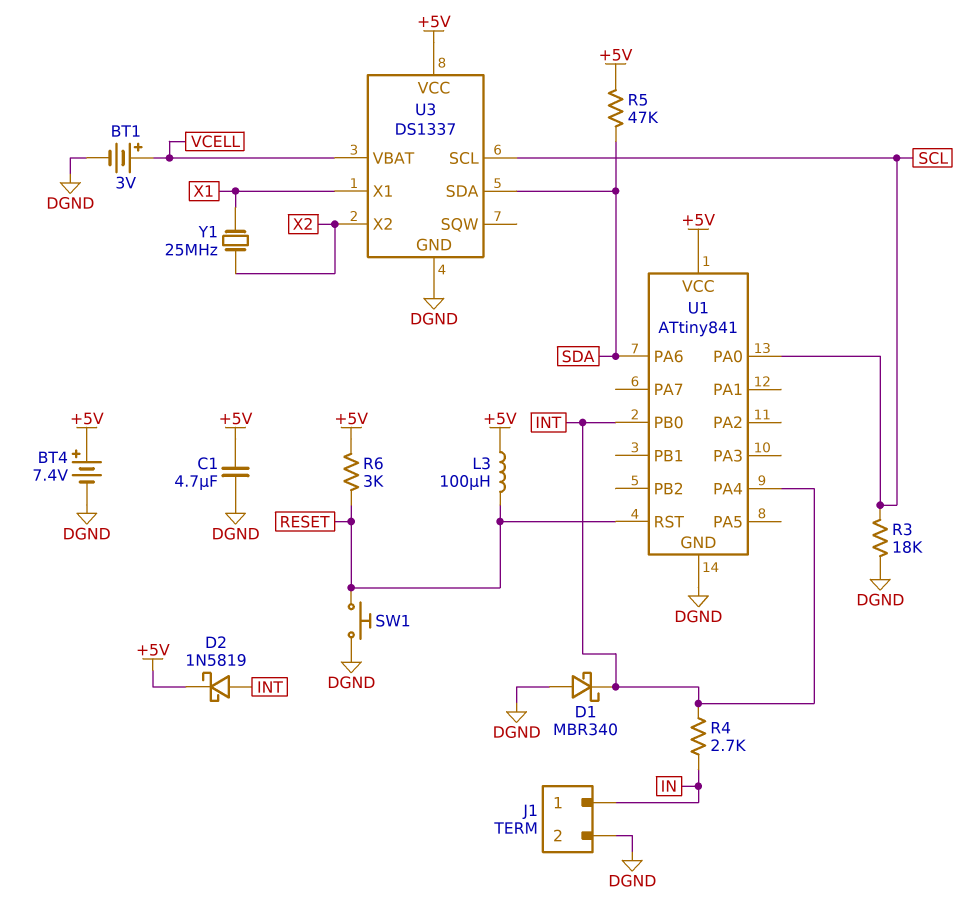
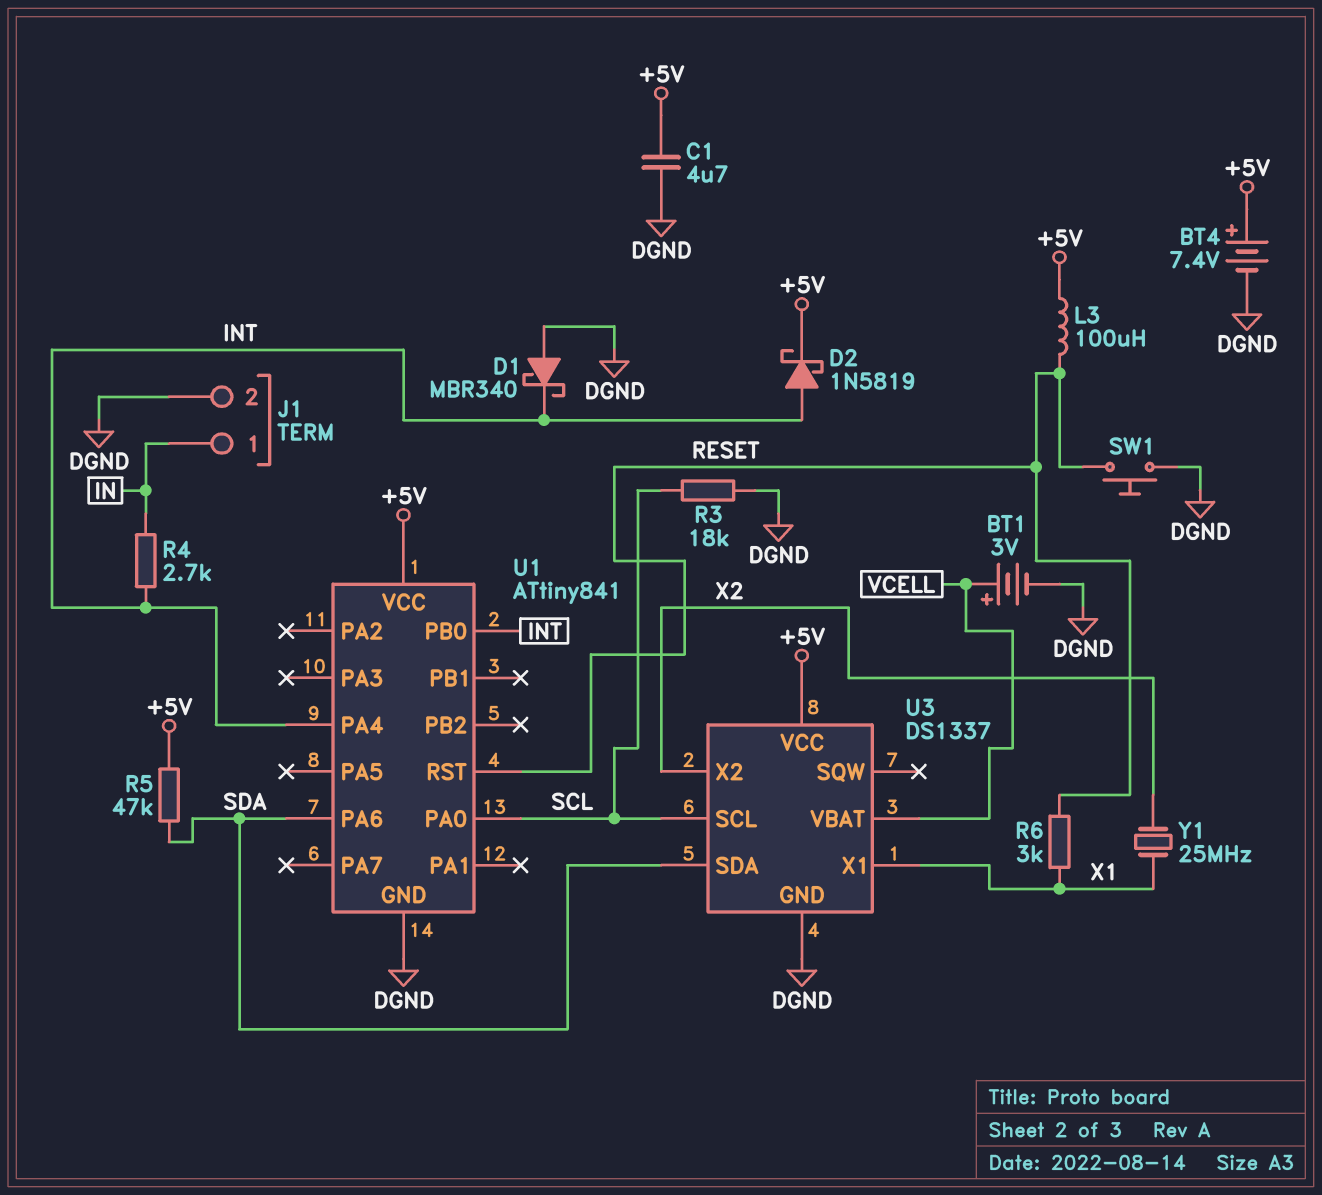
R6: 3k (+5V, RESET) -> 3k (RESET, X1)

